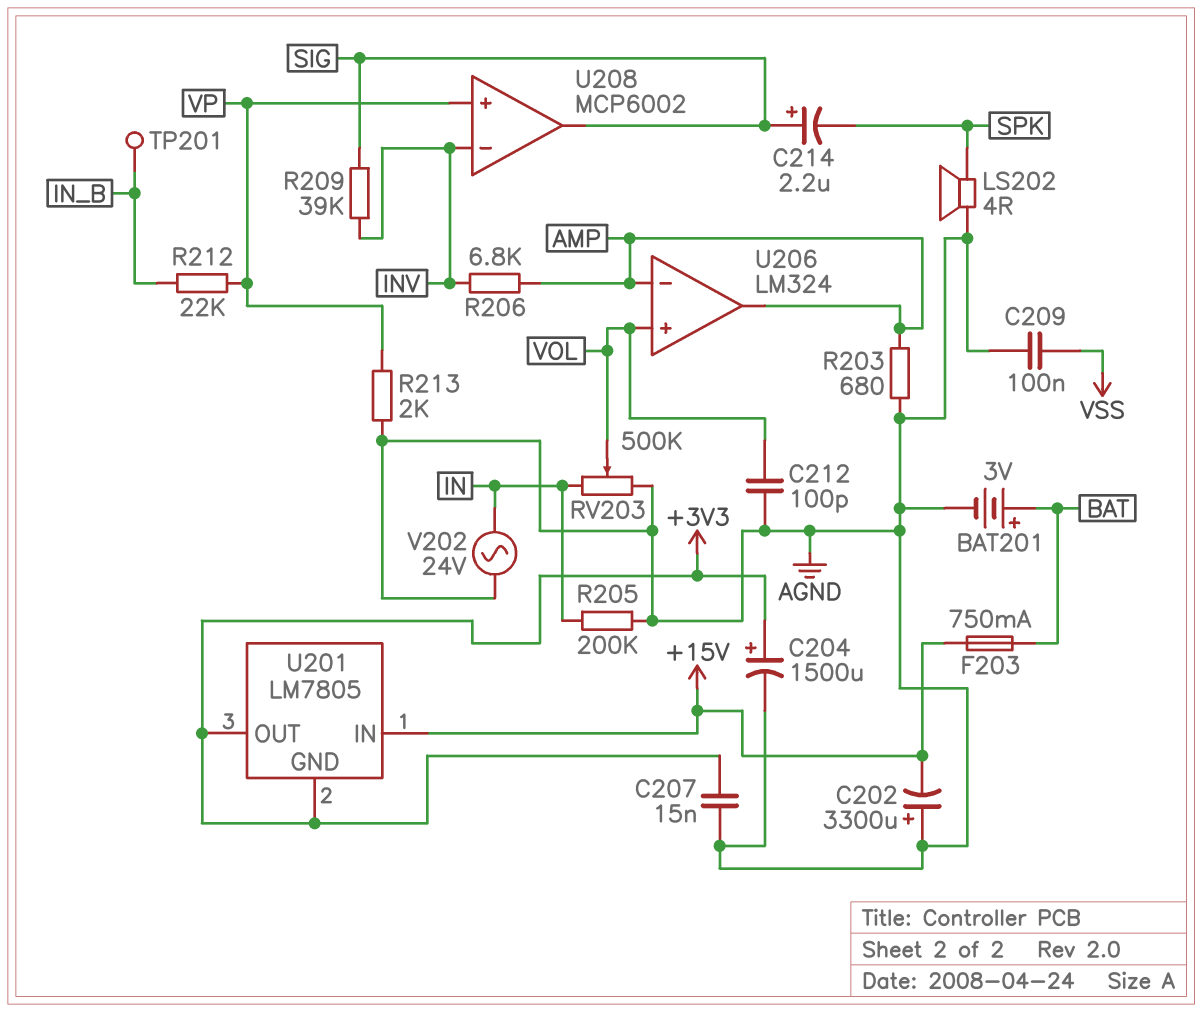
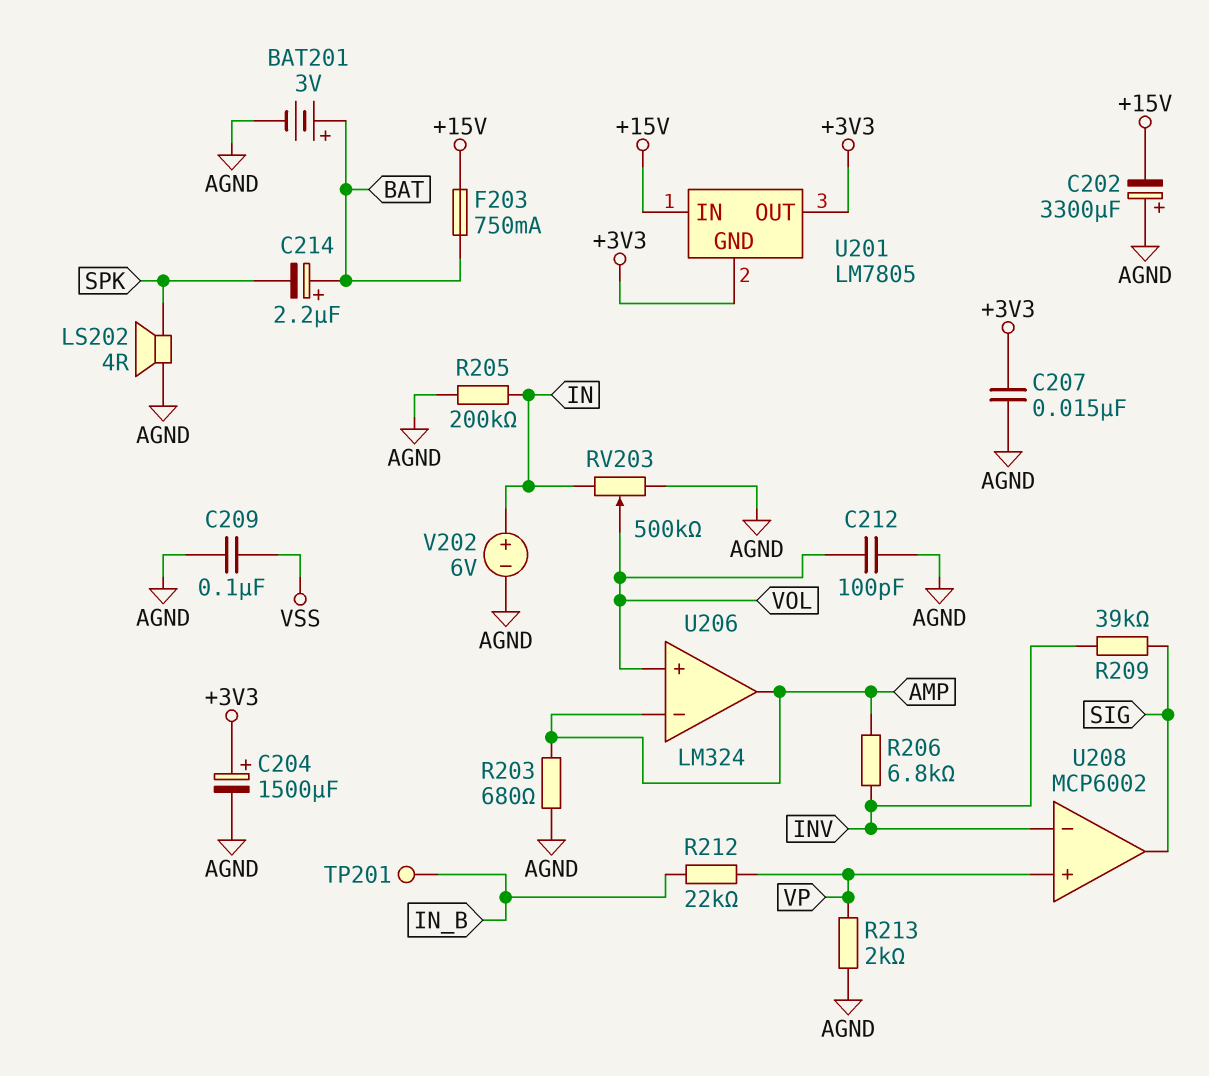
C214: 2.2uF (plus SIG, minus SPK) -> 2.2uF (plus BAT, minus SPK)
V202: AC 24V (AGND, IN) -> 6V (plus IN, minus AGND)

